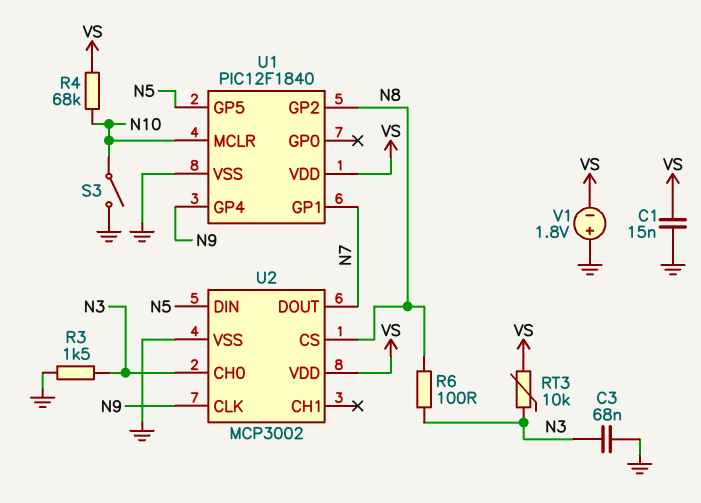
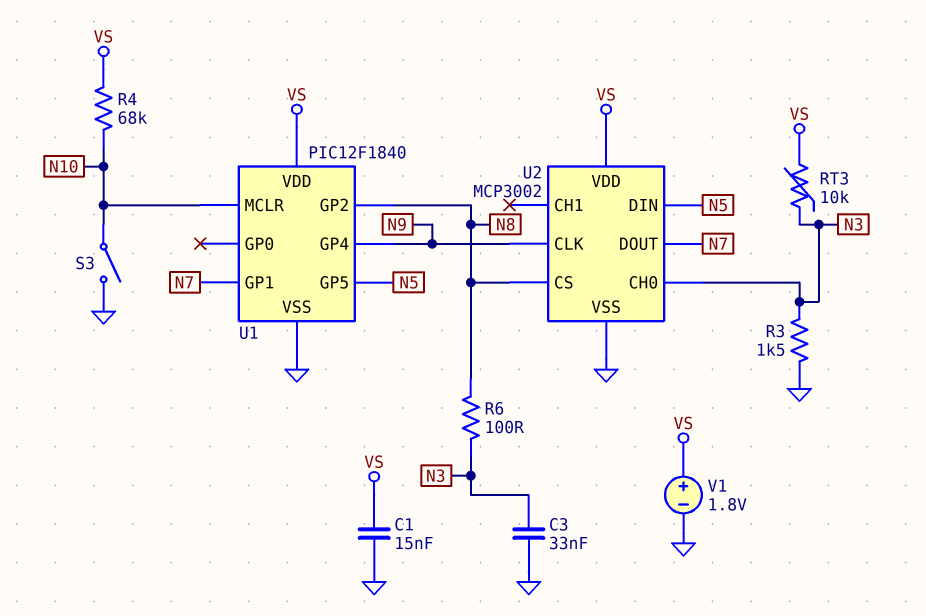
C3: 68nF (GND, N3) -> 33nF (GND, N3)
V1: 1.8V (plus GND, minus VS) -> 1.8V (plus VS, minus GND)

